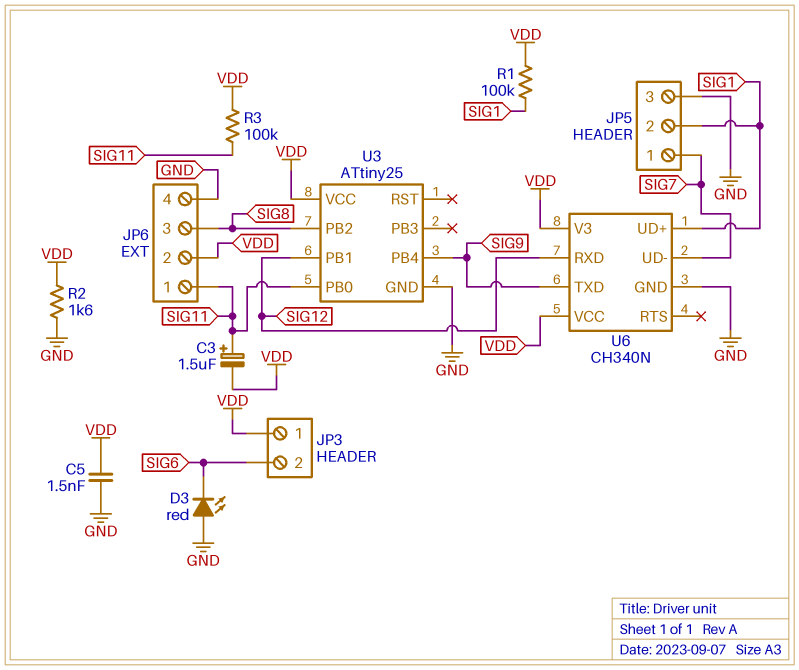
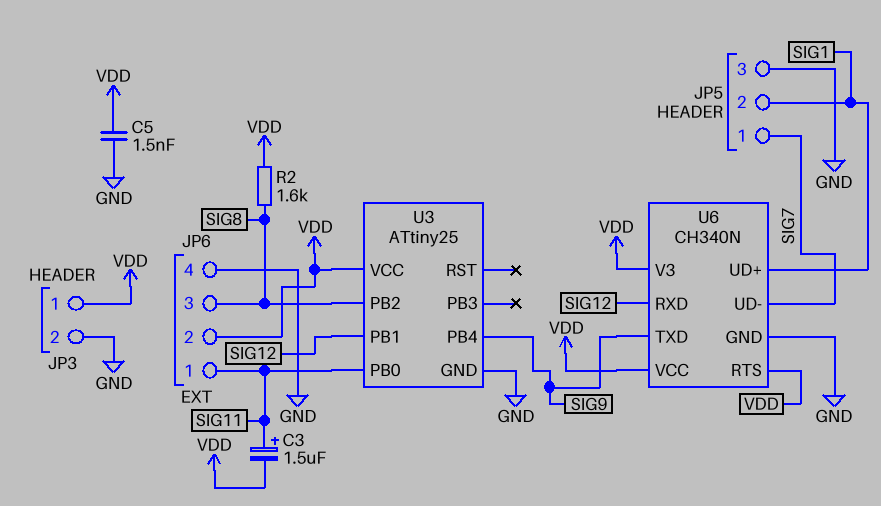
D3: LED red (A GND, K SIG6) -> none
JP3 pin 2: SIG6 -> GND
R1: 100k (SIG1, VDD) -> none
R2: 1.6k (GND, VDD) -> 1.6k (SIG8, VDD)
R3: 100k (SIG11, VDD) -> none
U6 pin RTS: none -> VDD

